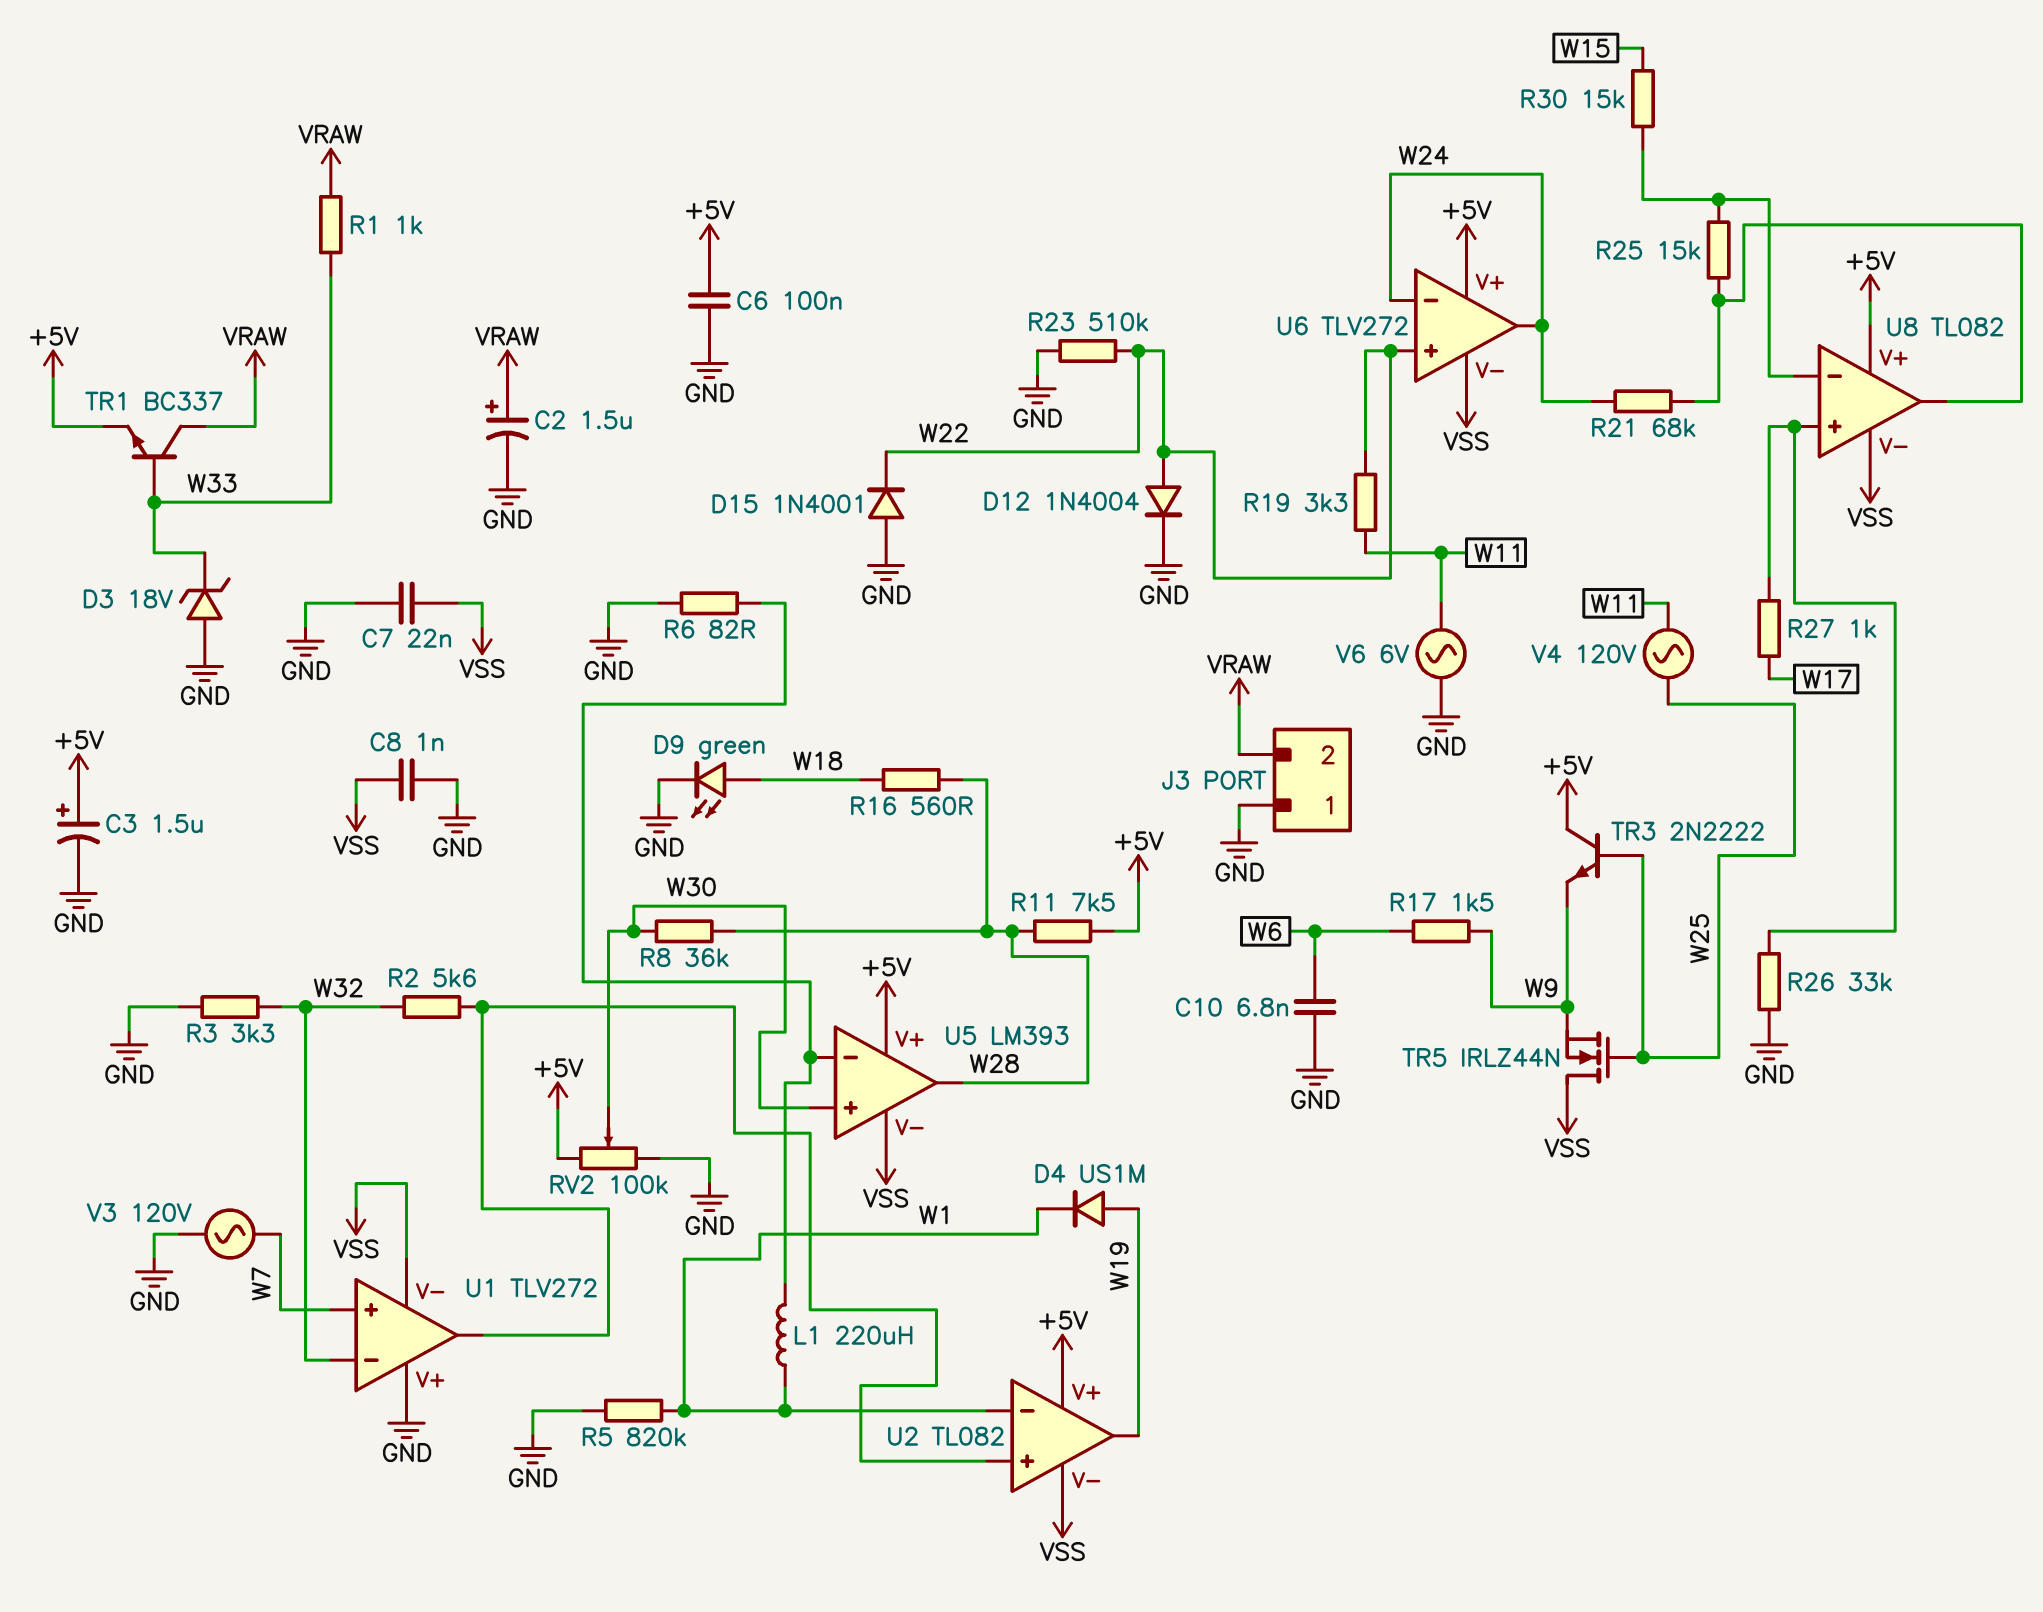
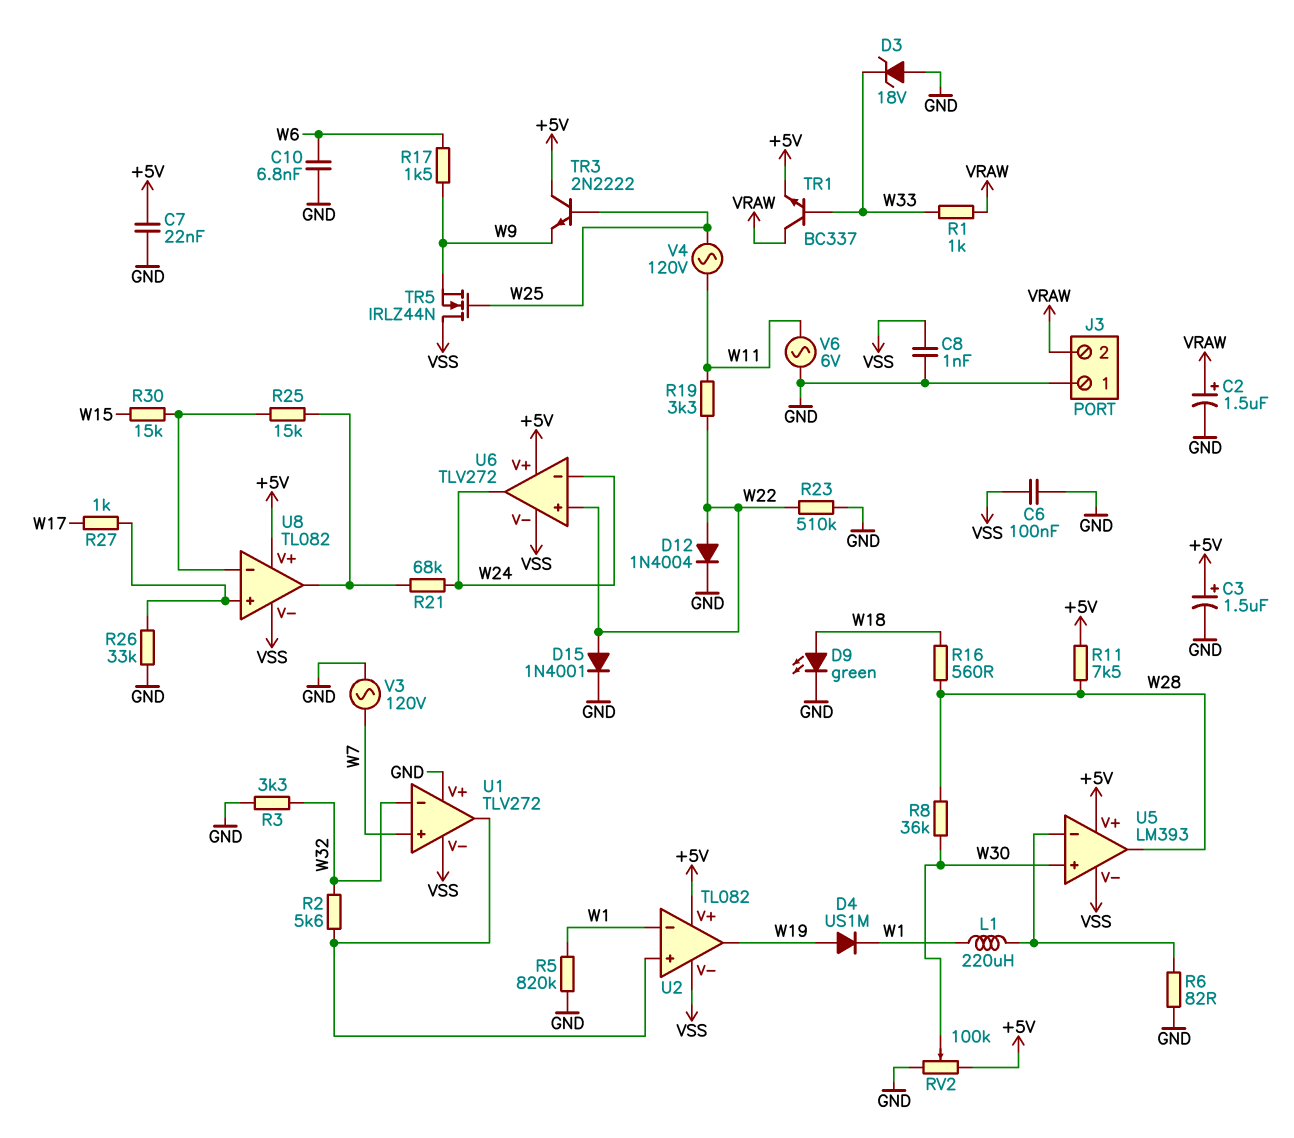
C6: 100nF (+5V, GND) -> 100nF (GND, VSS)
C7: 22nF (GND, VSS) -> 22nF (+5V, GND)
D15: diode 1N4001 (A GND, K W22) -> diode 1N4001 (A W22, K GND)

